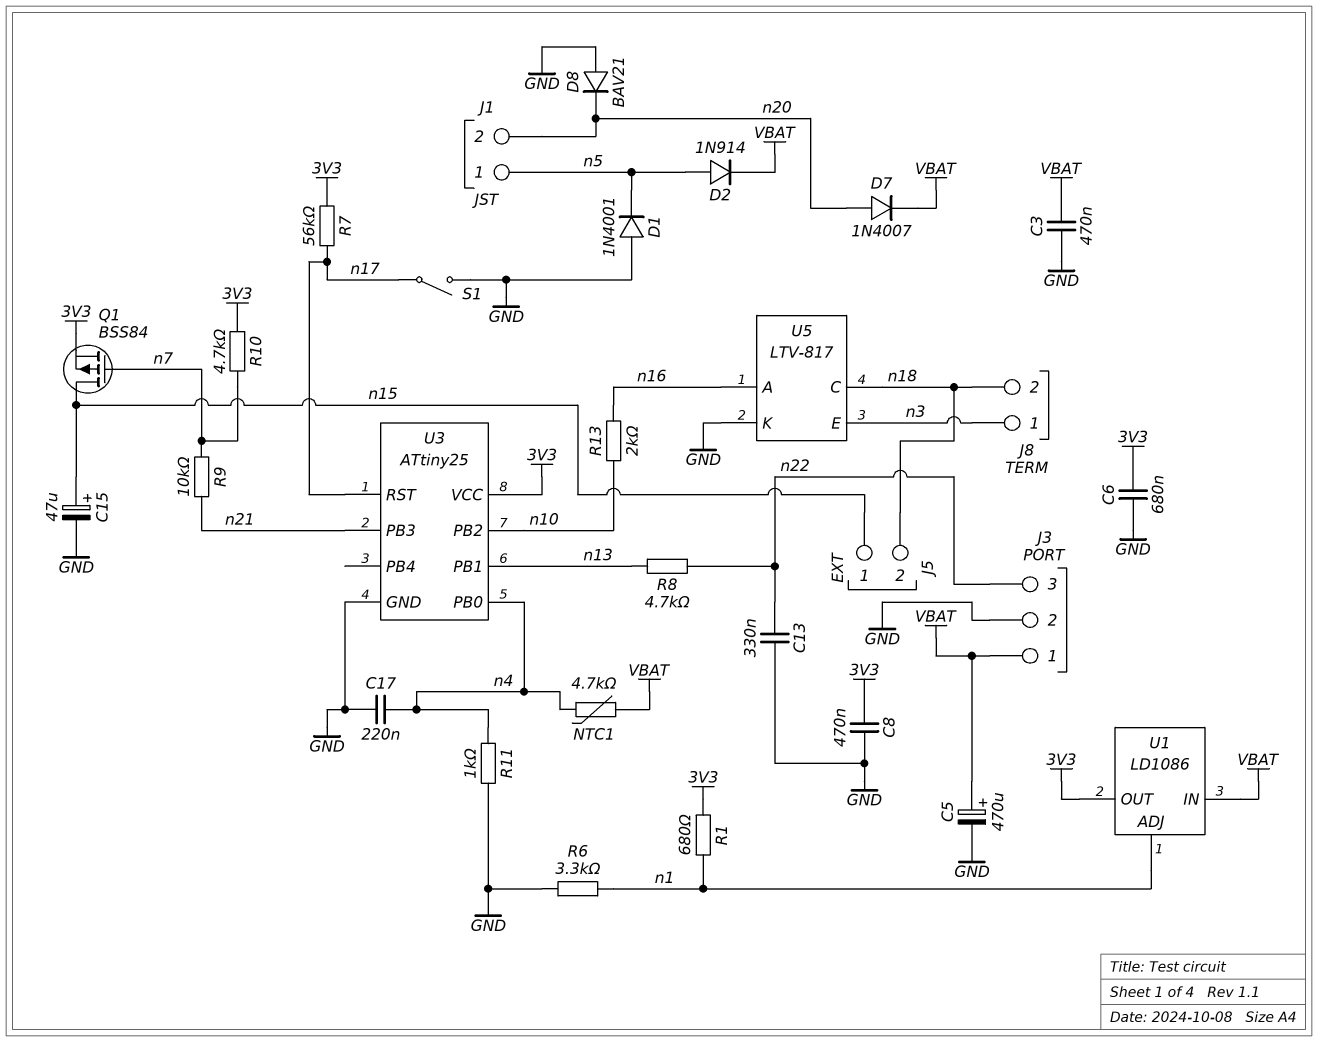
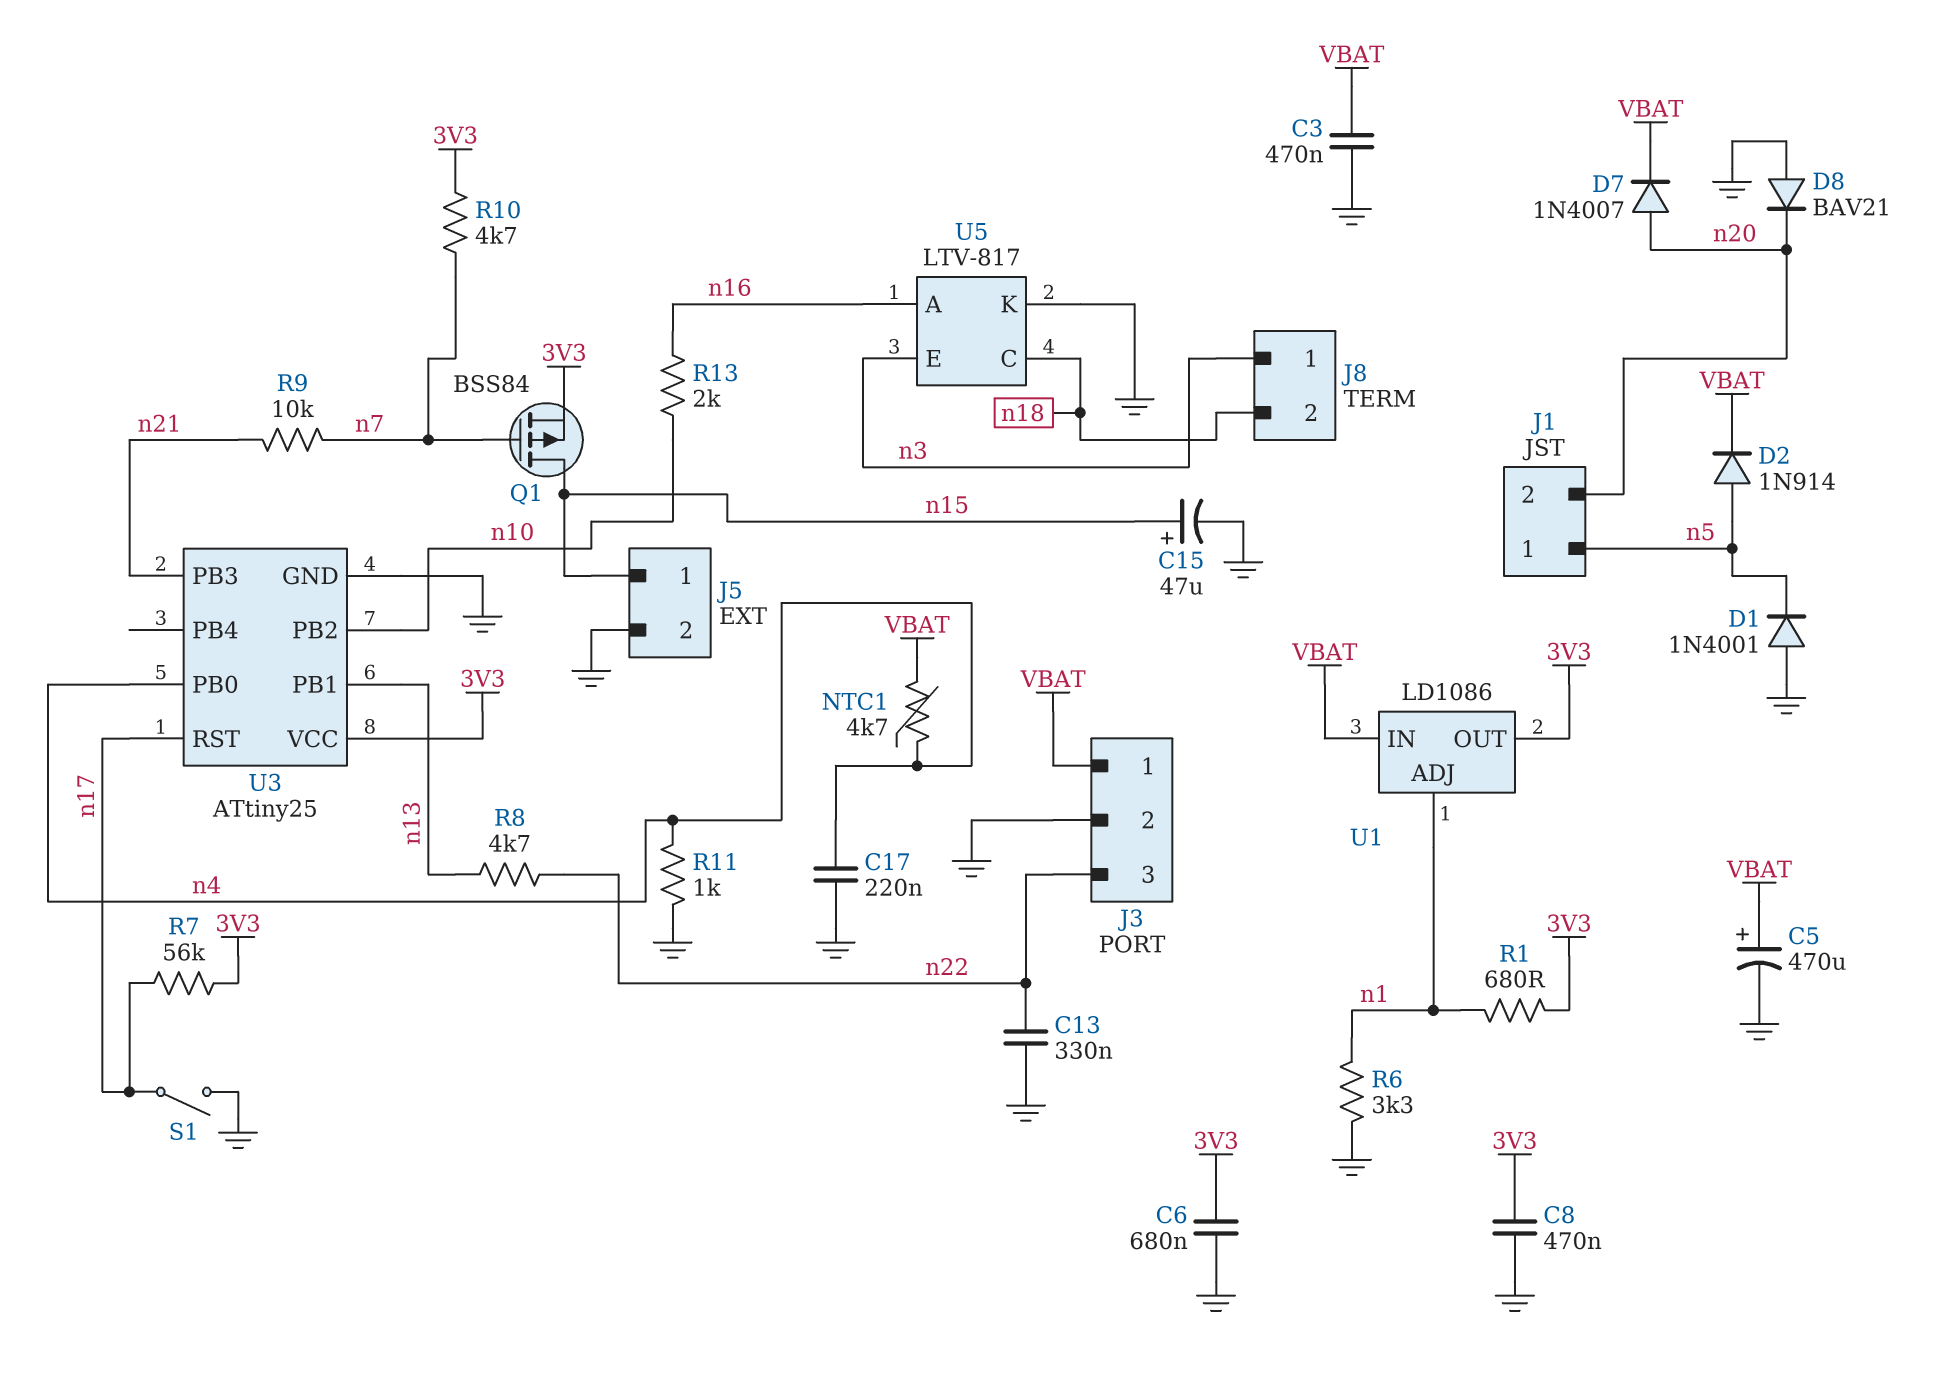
J5 pin 2: n18 -> GND

